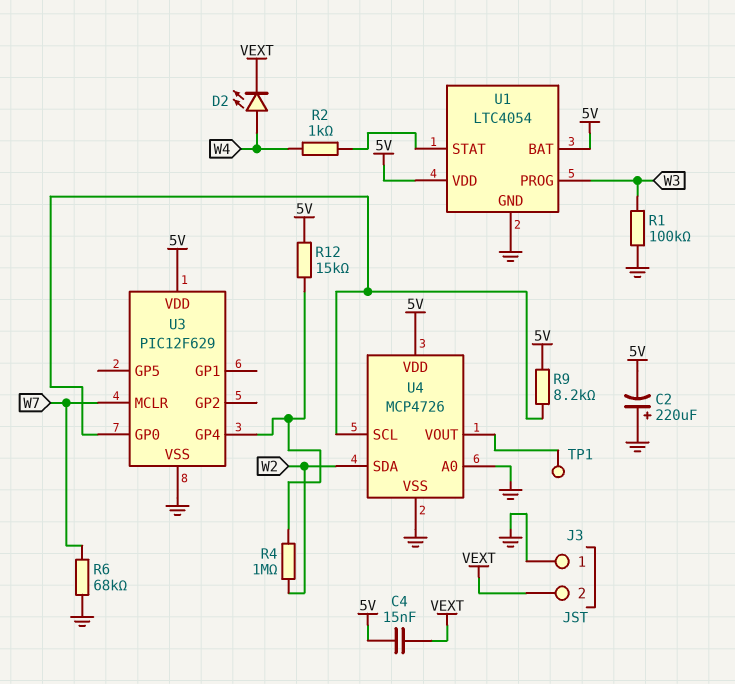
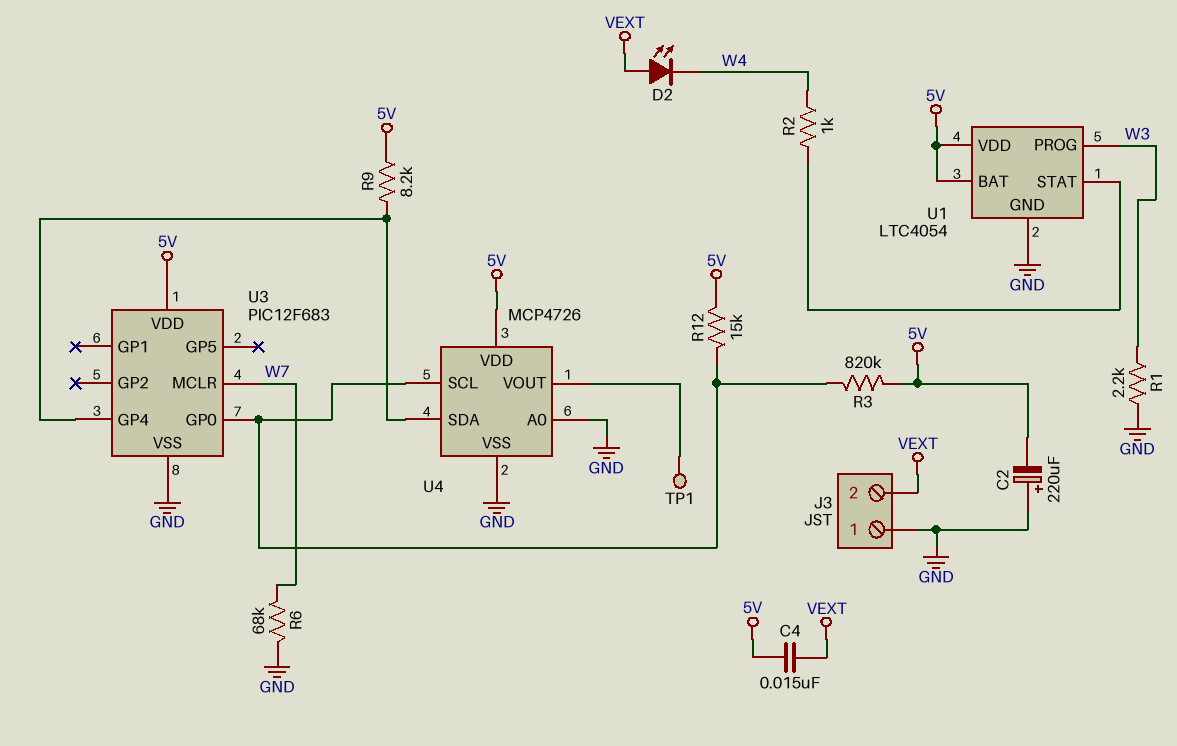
D2: LED (A W4, K VEXT) -> LED (A VEXT, K W4)
R1: 100k (GND, W3) -> 2.2k (GND, W3)
R3: none -> 820k (5V, U3/GP0)
R4: 1M (U3/GP4, W2) -> none
R9: 8.2k (5V, U3/GP0) -> 8.2k (5V, U3/GP4)
R12: 15k (5V, U3/GP4) -> 15k (5V, U3/GP0)
U3: PIC12F629 -> PIC12F683
U4 pin SDA: W2 -> U3/GP4

